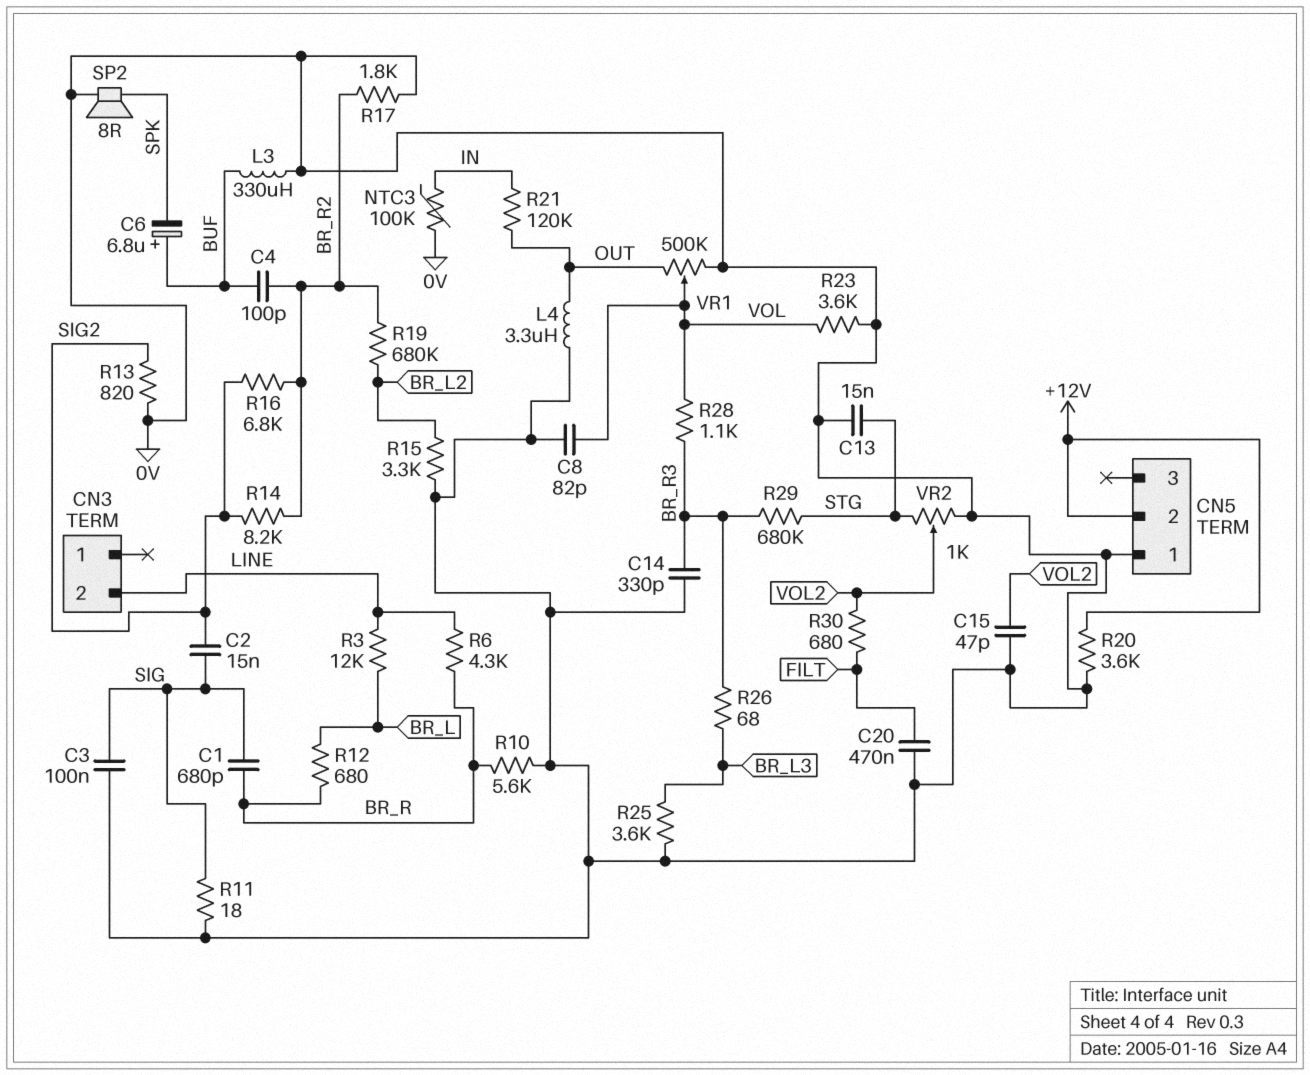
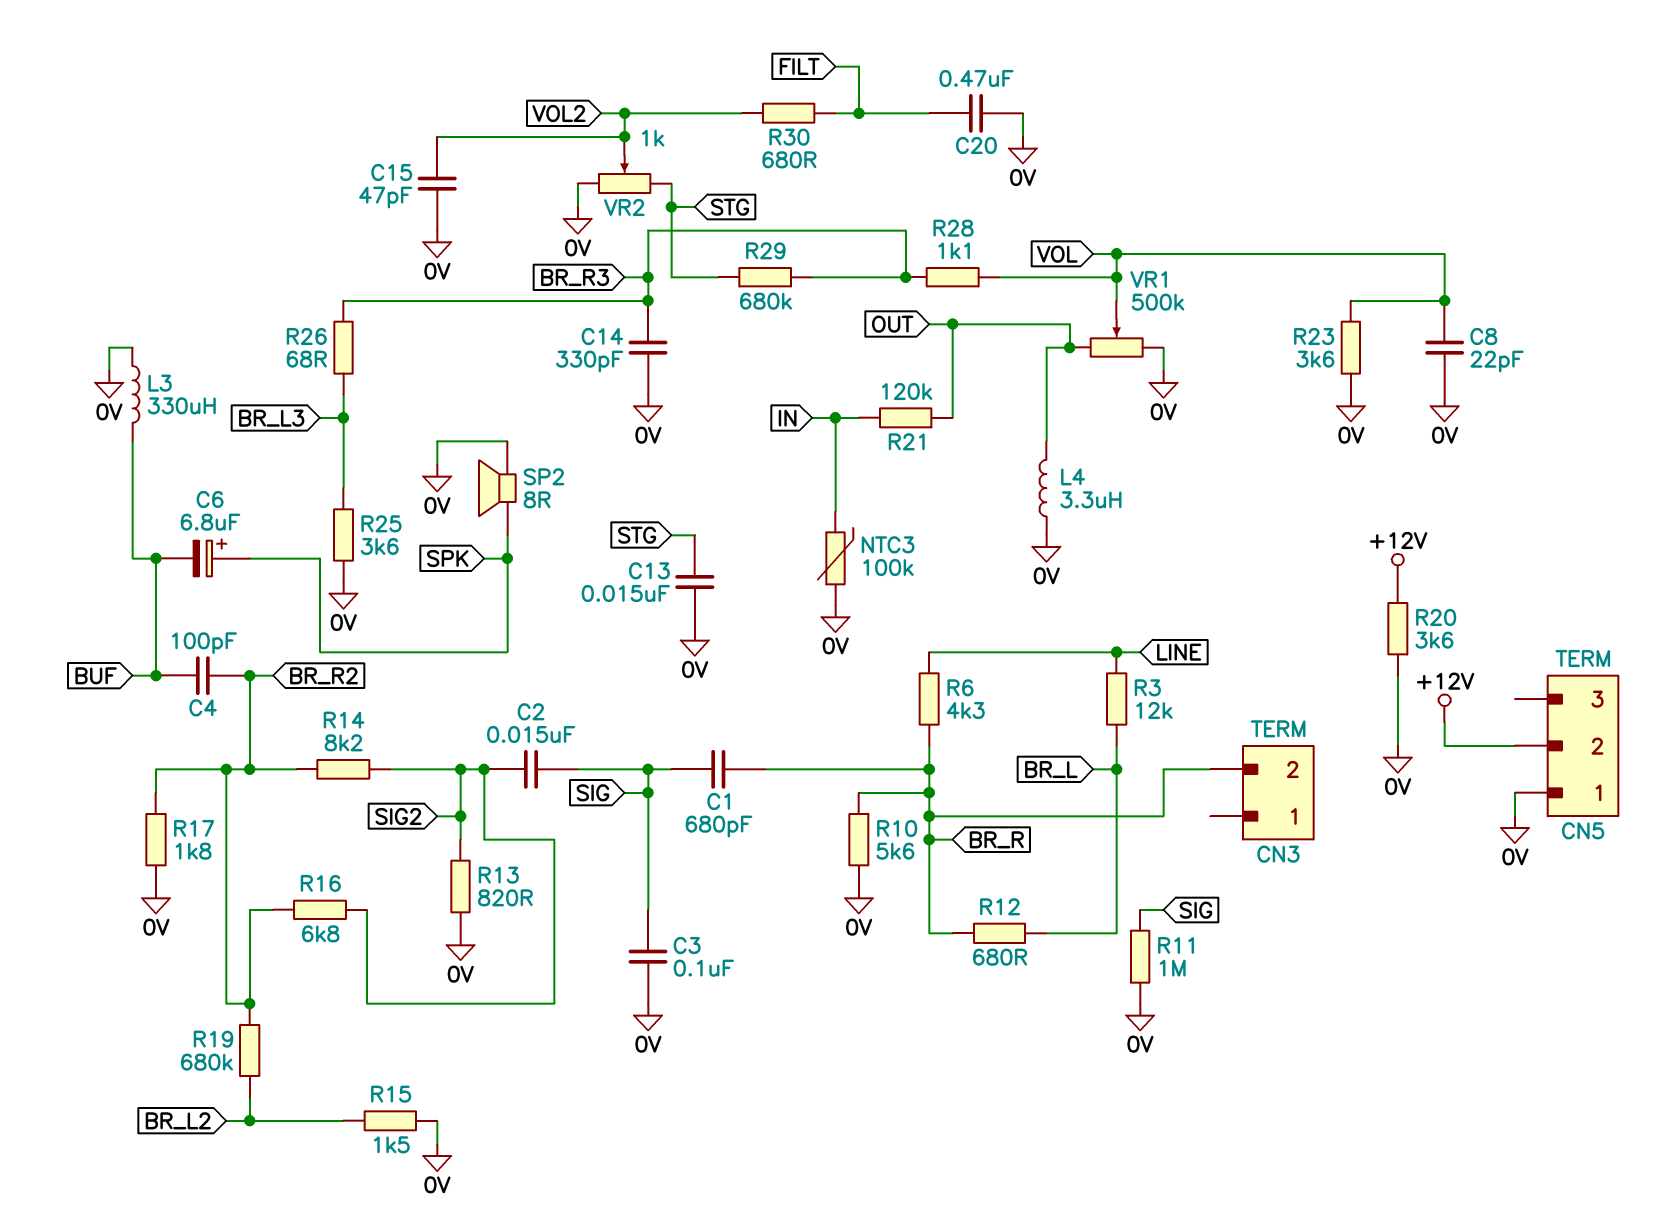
C6: 6.8uF (plus BUF, minus SPK) -> 6.8uF (plus SPK, minus BUF)
C8: 82pF (0V, VOL) -> 22pF (0V, VOL)
CN3 pin 2: LINE -> BR_R
R11: 18 (0V, SIG) -> 1M (0V, SIG)
R15: 3.3k (0V, BR_L2) -> 1.5k (0V, BR_L2)

